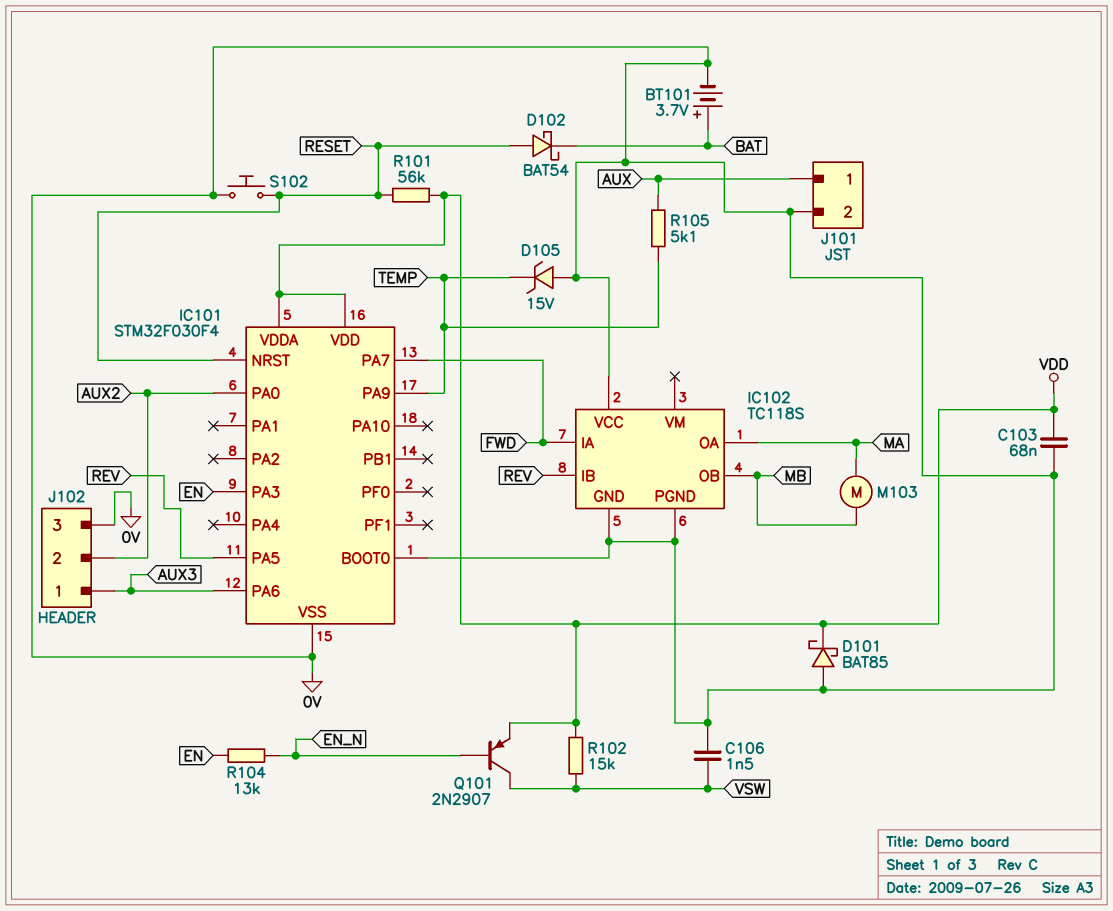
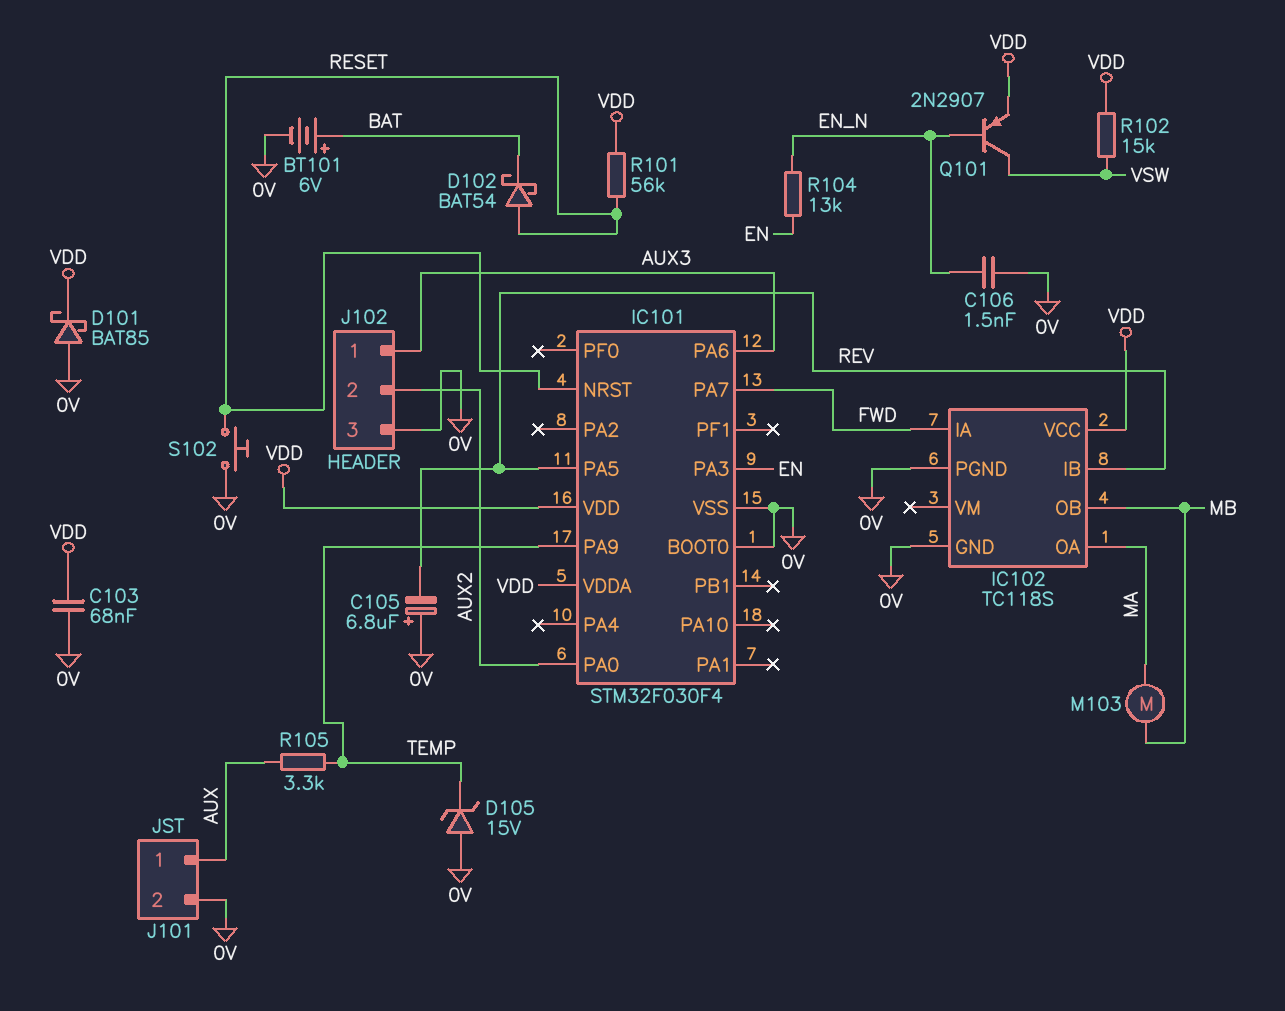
BT101: 3.7V (plus BAT, minus 0V) -> 6V (plus BAT, minus 0V)
C105: none -> 6.8uF (plus 0V, minus REV)
C106: 1.5nF (0V, VSW) -> 1.5nF (0V, EN_N)
IC102 pin VCC: 0V -> VDD
R105: 5.1k (AUX, TEMP) -> 3.3k (AUX, TEMP)

